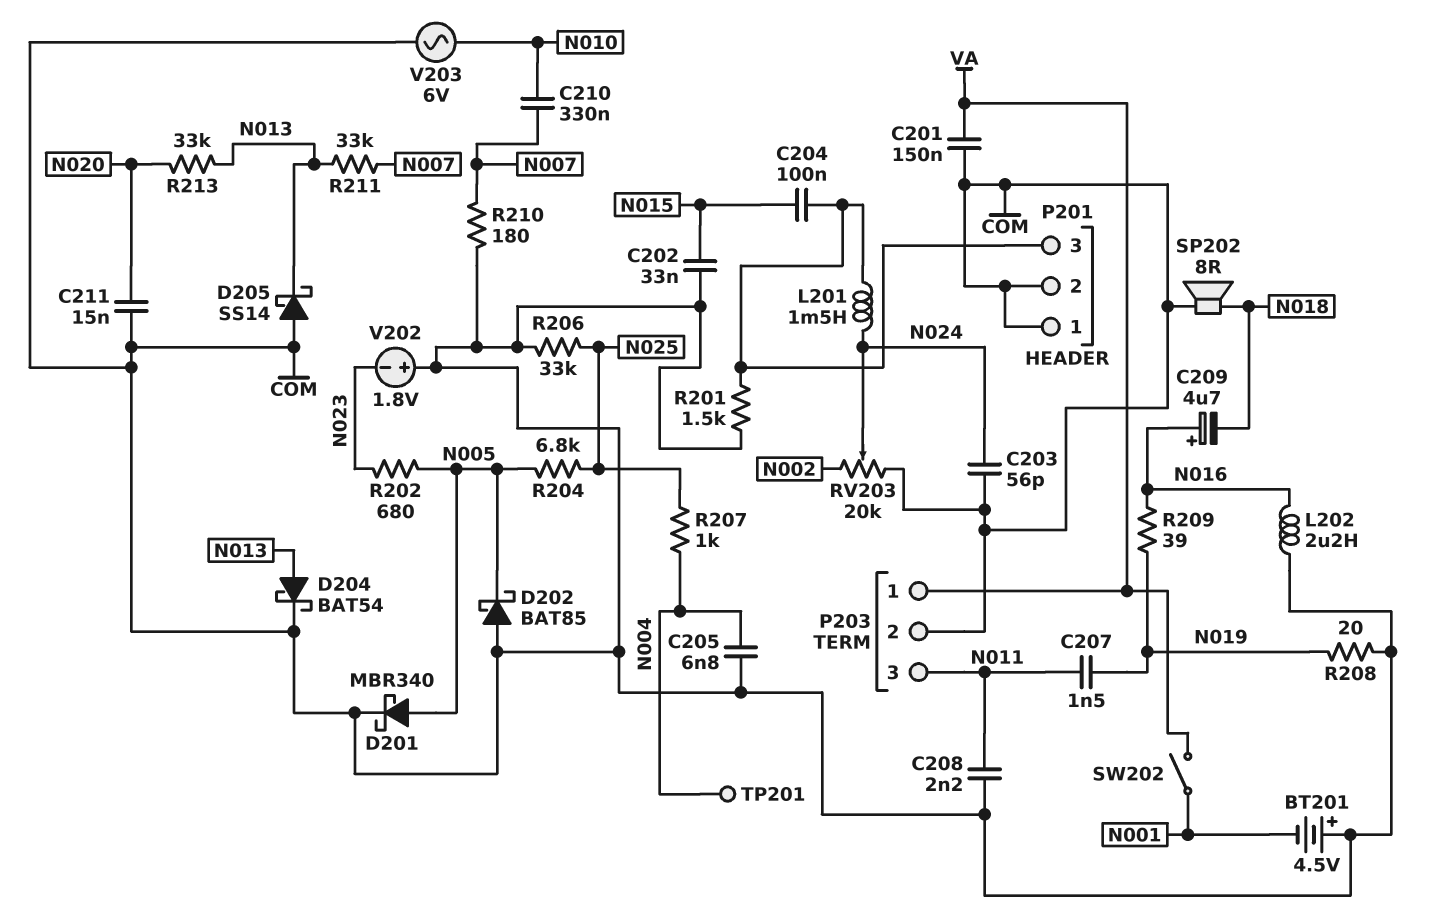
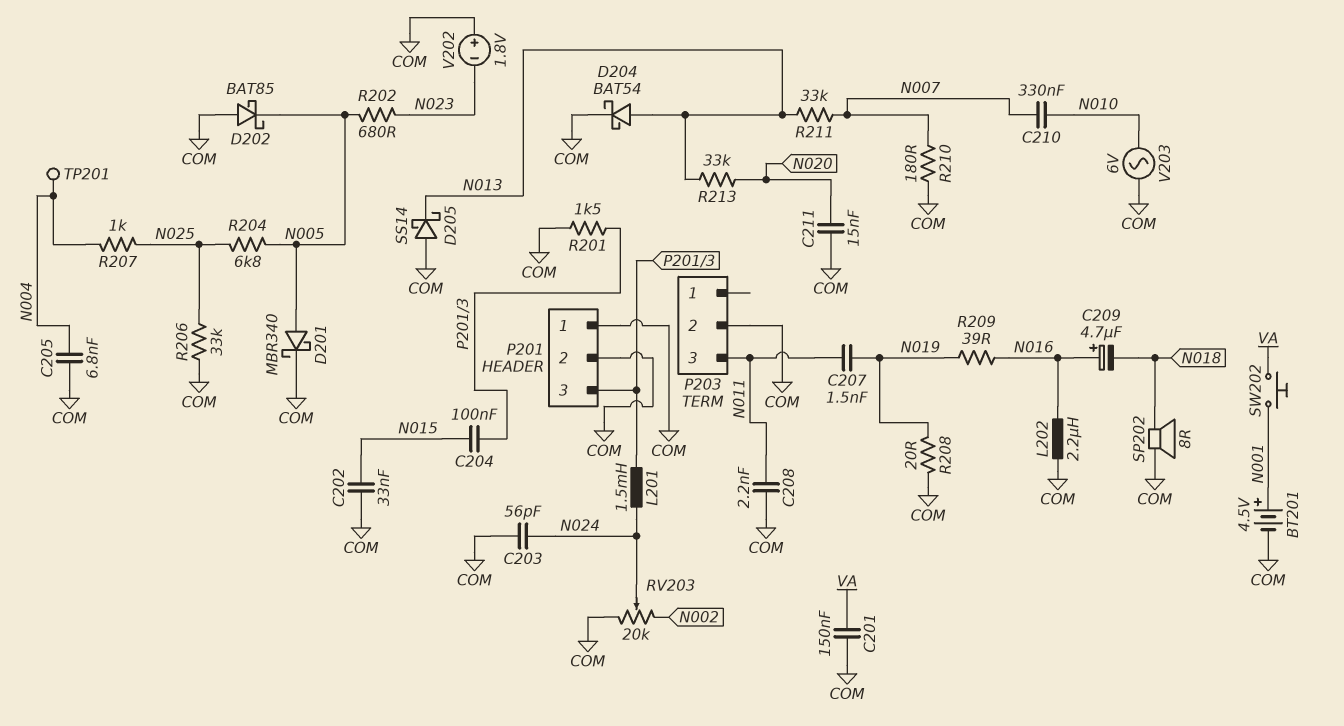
BT201: 4.5V (plus COM, minus N001) -> 4.5V (plus N001, minus COM)
P203 pin 1: VA -> none
SW202: switch (N001, VA) -> button (N001, VA)

